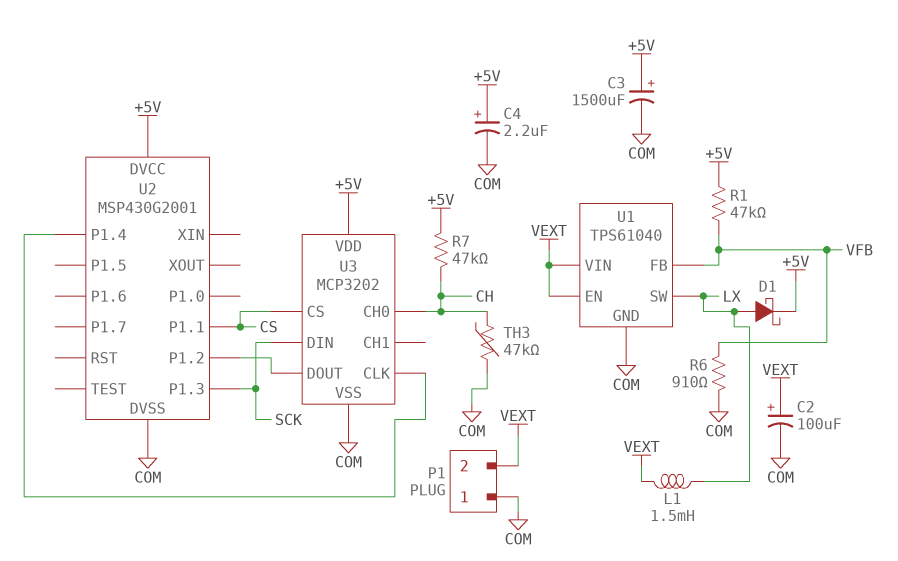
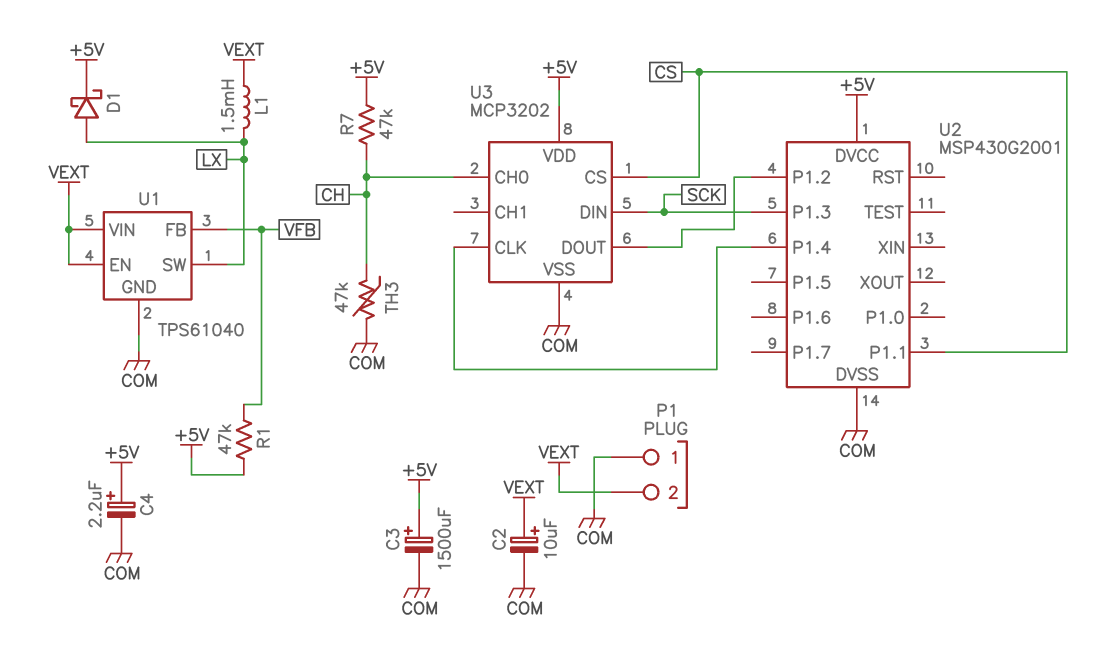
C2: 100uF (plus VEXT, minus COM) -> 10uF (plus VEXT, minus COM)
R6: 910 (COM, VFB) -> none

